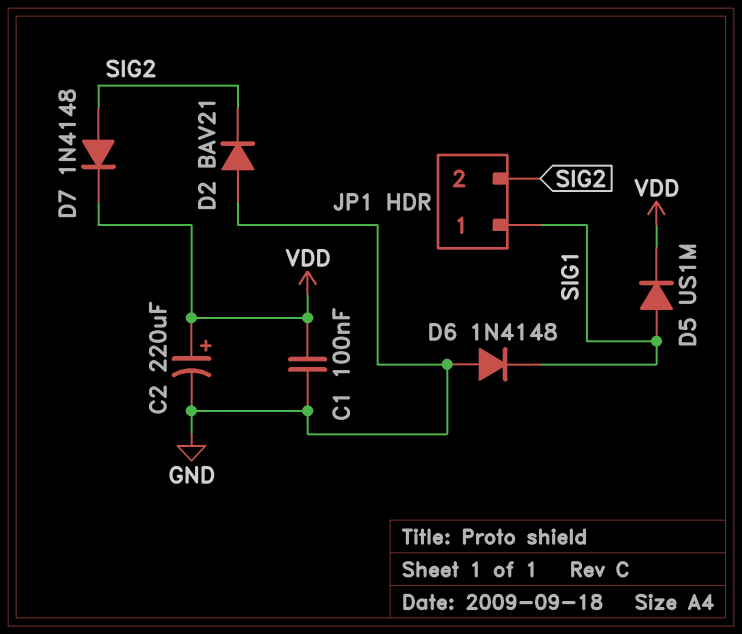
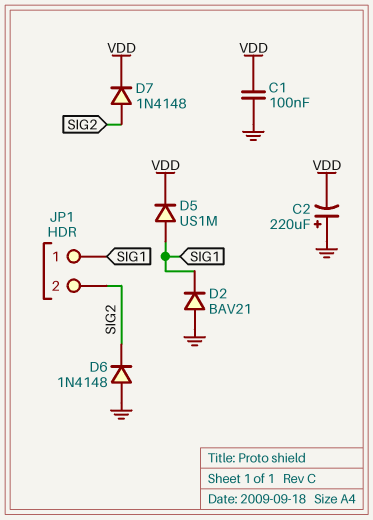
C2: 220uF (plus VDD, minus GND) -> 220uF (plus GND, minus VDD)
D2: diode BAV21 (A GND, K SIG2) -> diode BAV21 (A GND, K SIG1)
D6: diode 1N4148 (A GND, K SIG1) -> diode 1N4148 (A GND, K SIG2)

